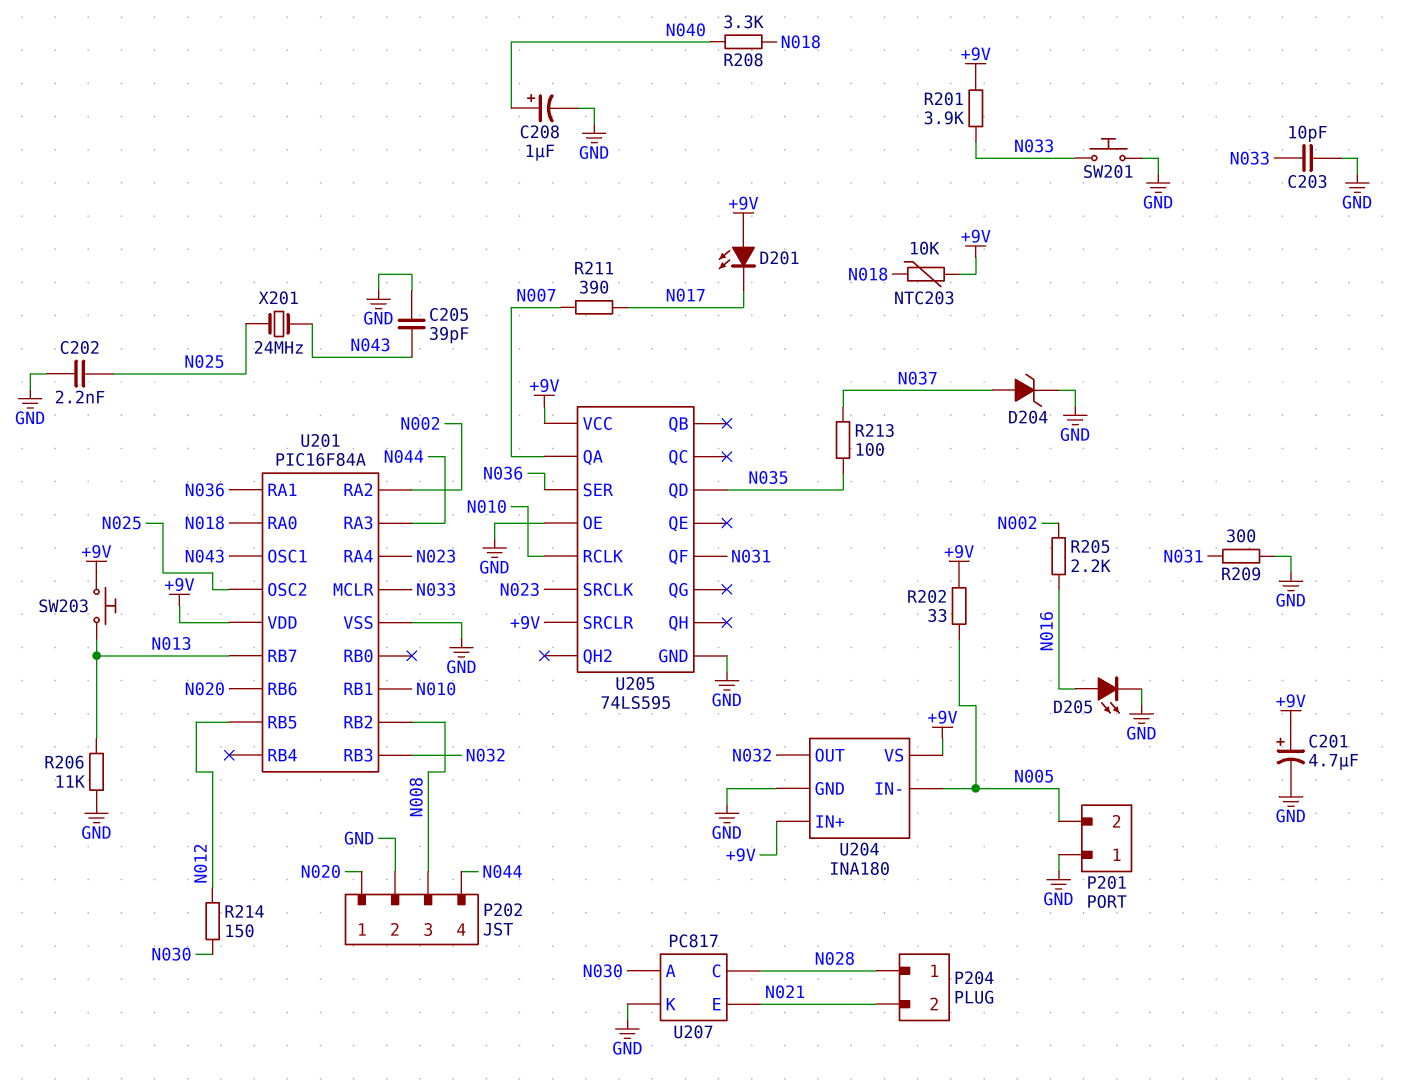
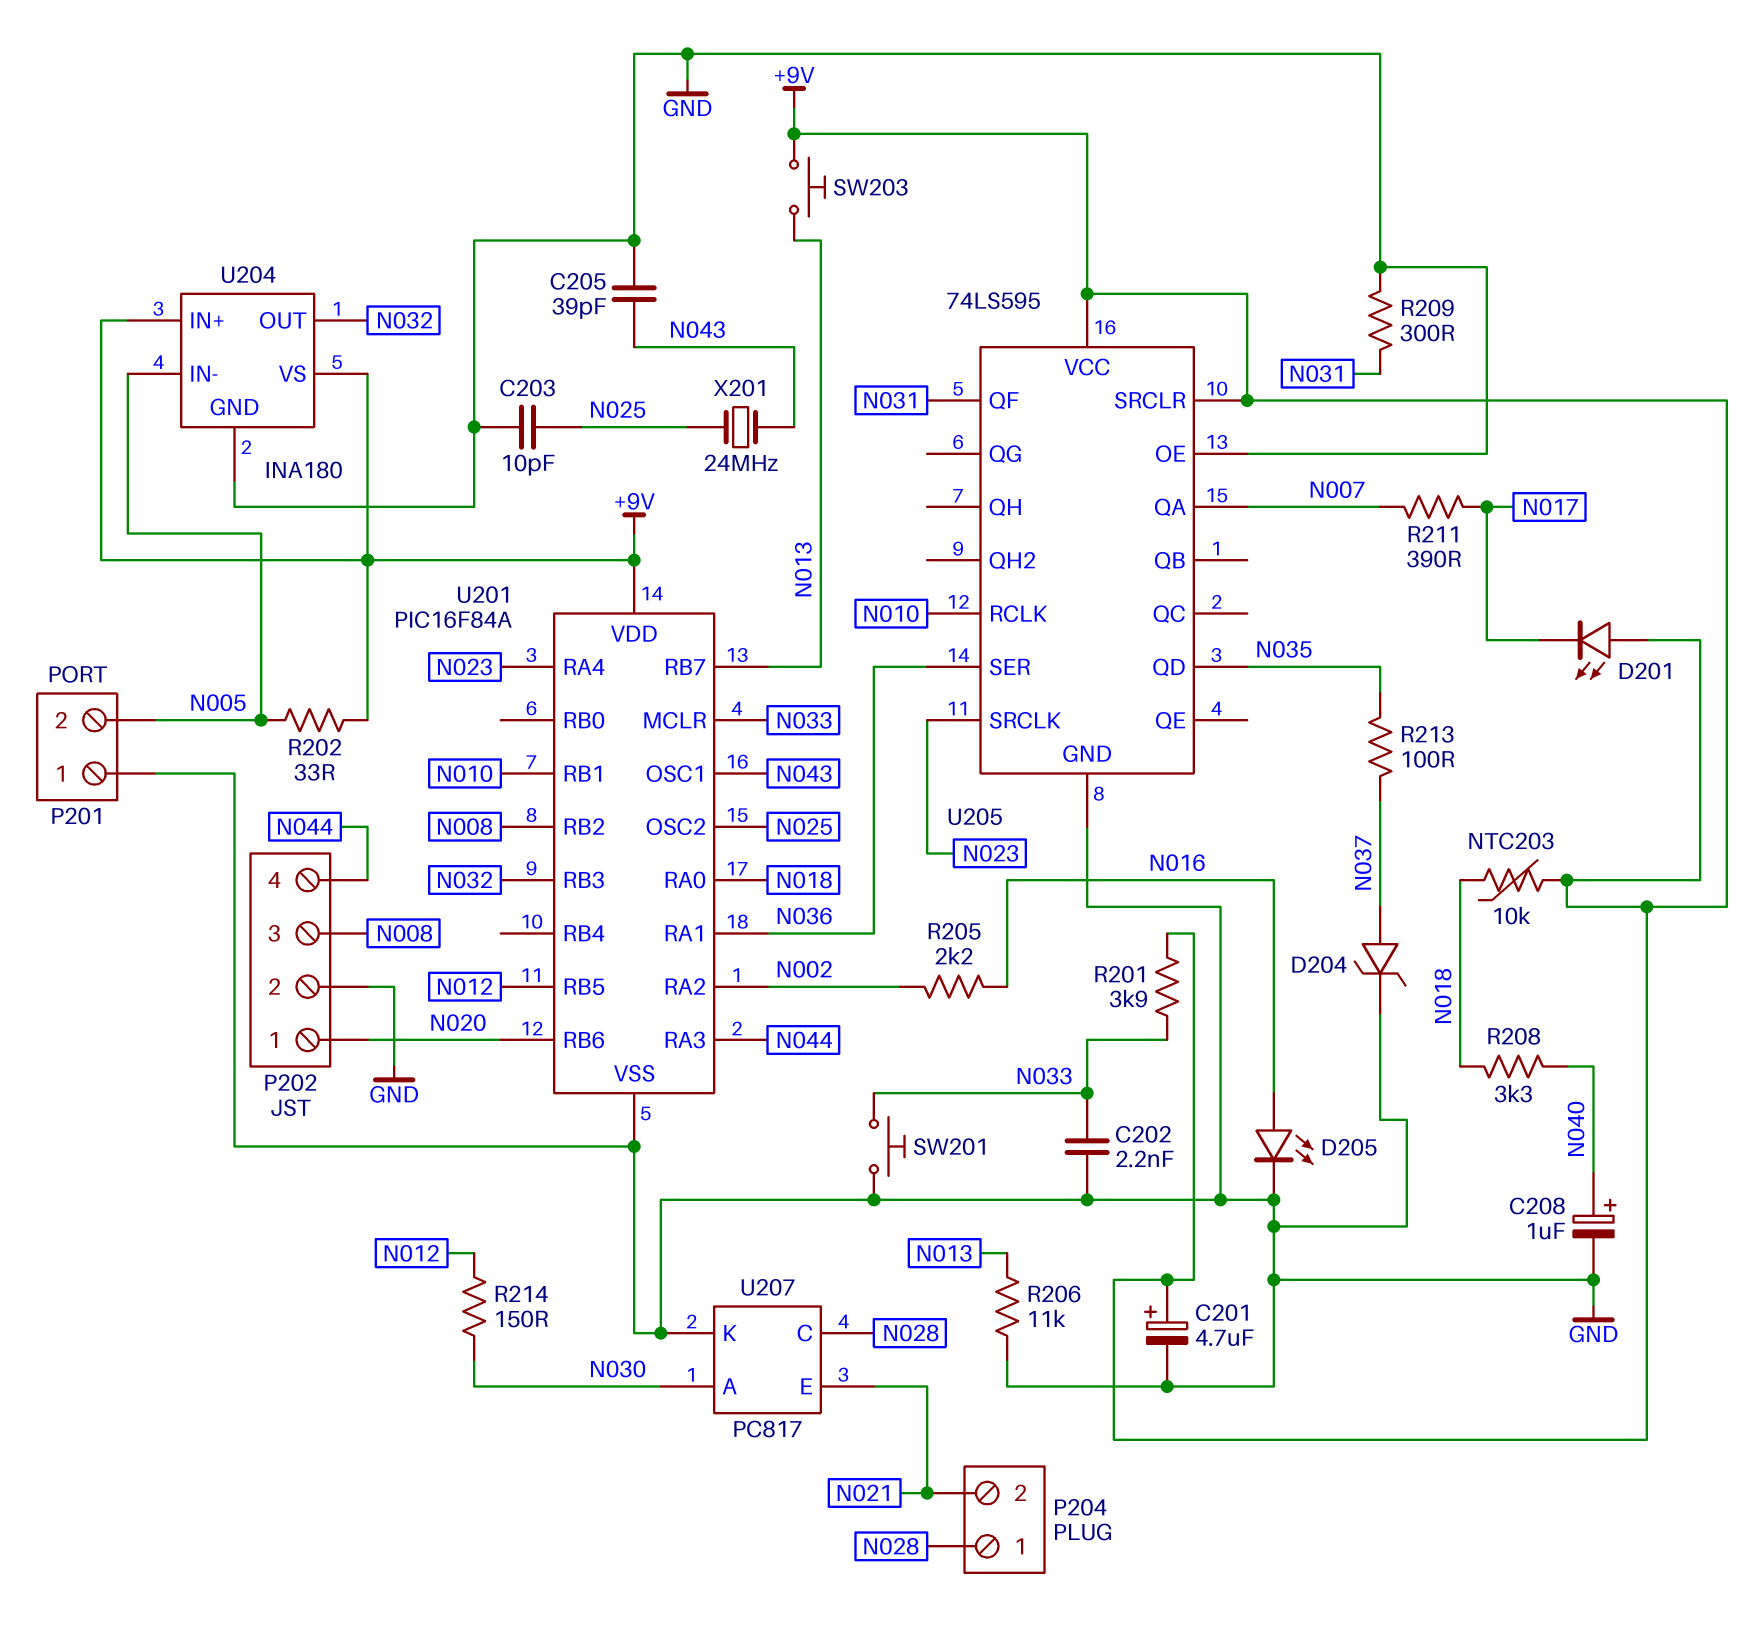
C202: 2.2nF (GND, N025) -> 2.2nF (GND, N033)
C203: 10pF (GND, N033) -> 10pF (GND, N025)

